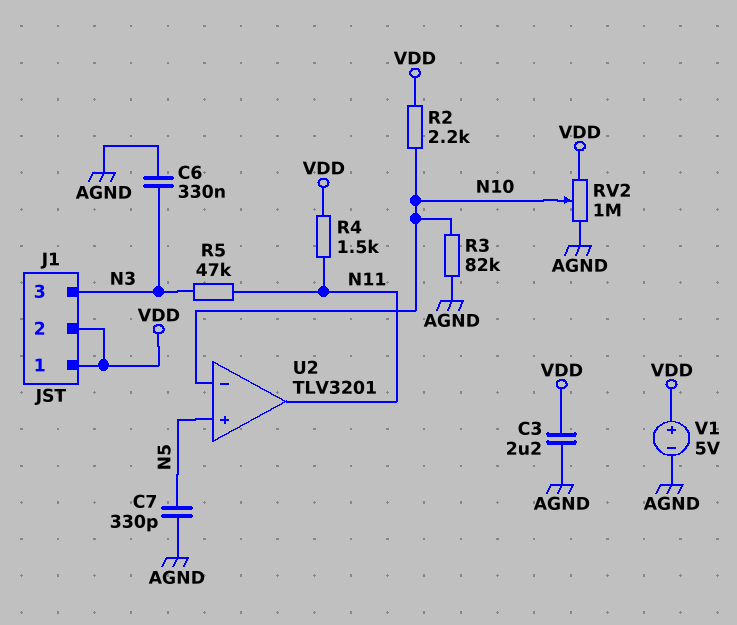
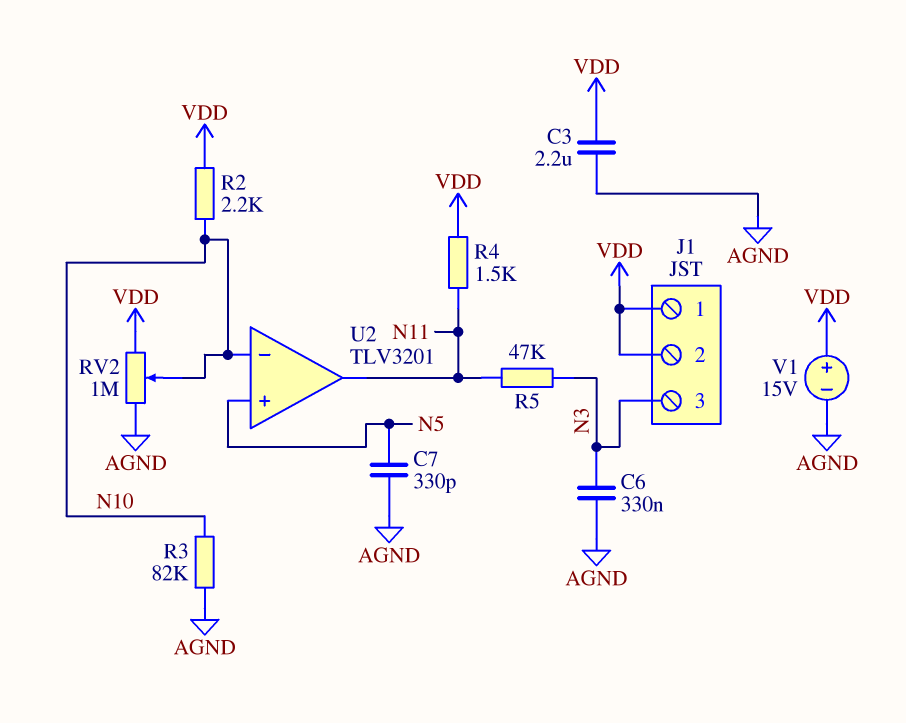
V1: 5V (plus VDD, minus AGND) -> 15V (plus VDD, minus AGND)

